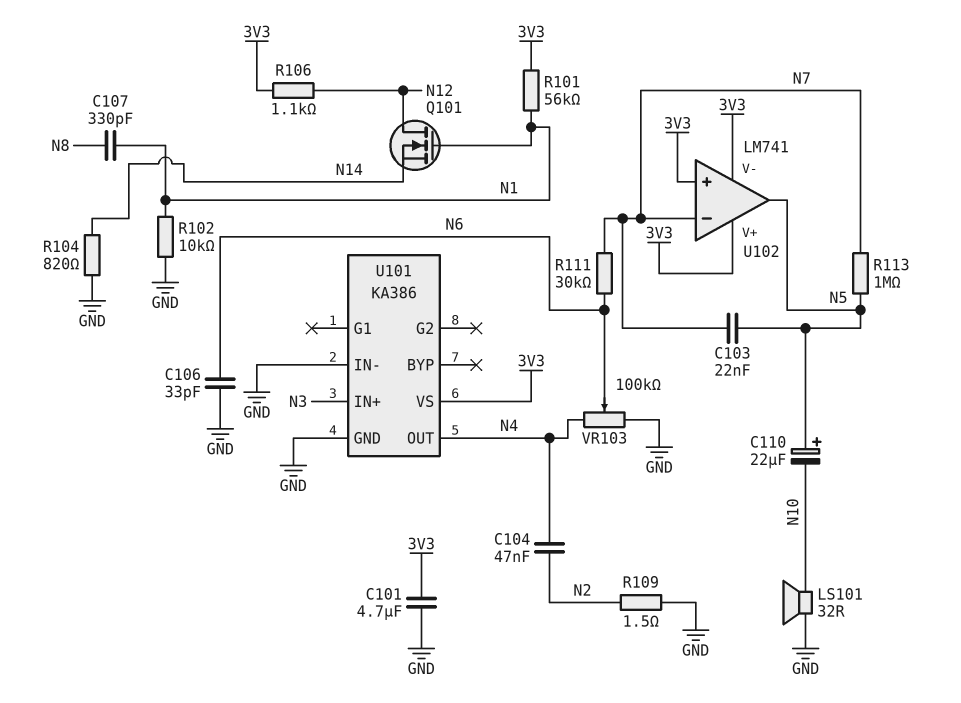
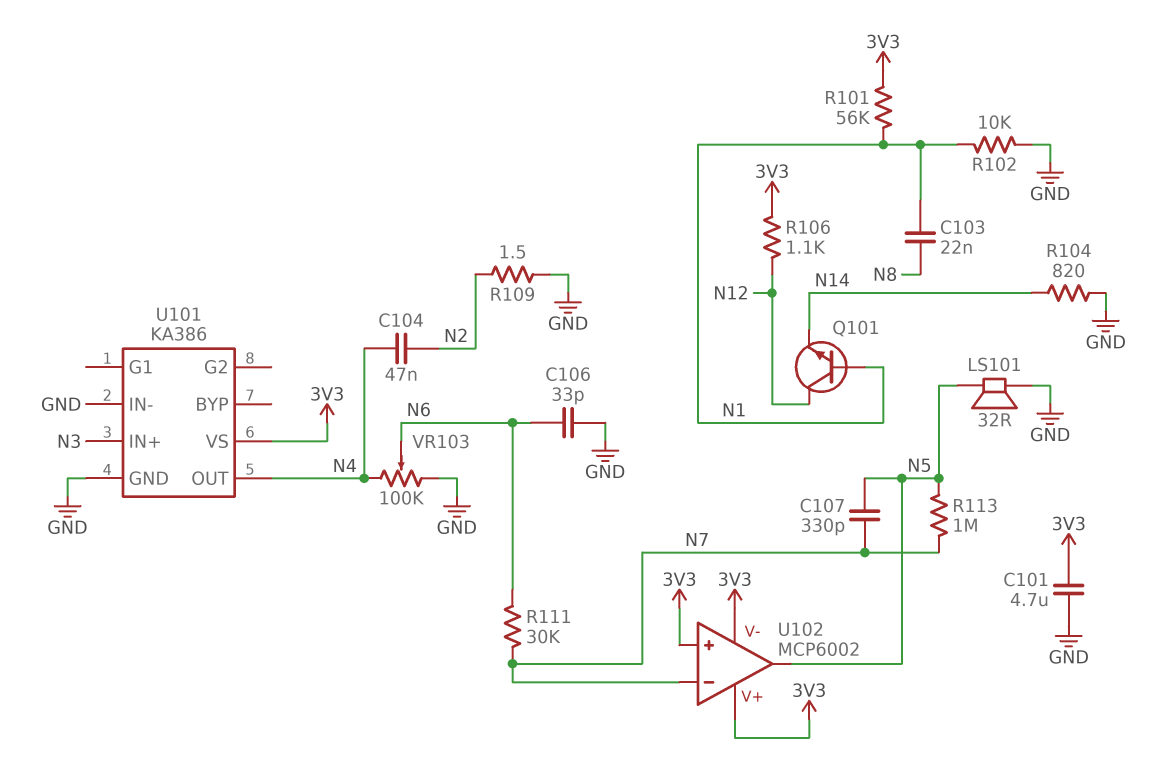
C103: 22nF (N5, N7) -> 22nF (N1, N8)
C107: 330pF (N1, N8) -> 330pF (N5, N7)
C110: 22uF (plus N5, minus N10) -> none
LS101: speaker 32R (GND, N10) -> speaker 32R (GND, N5)
Q101: NMOS (G N1, D N12, S N14) -> NPN (B N1, C N12, E N14)
U102: LM741 -> MCP6002

